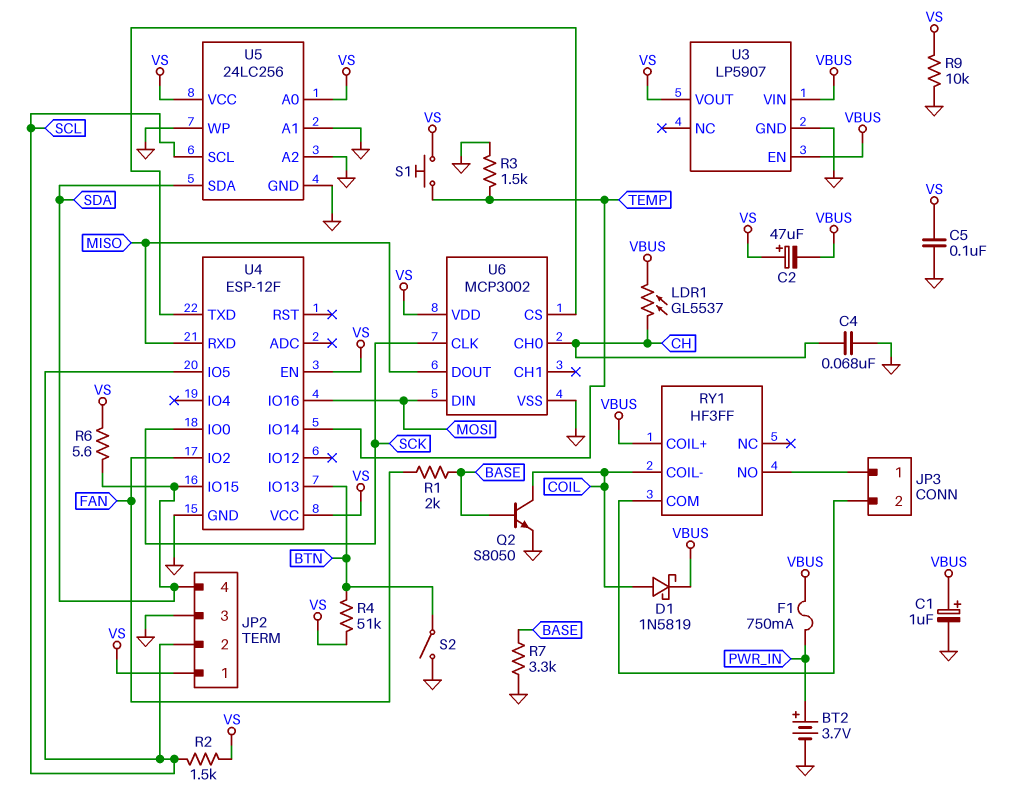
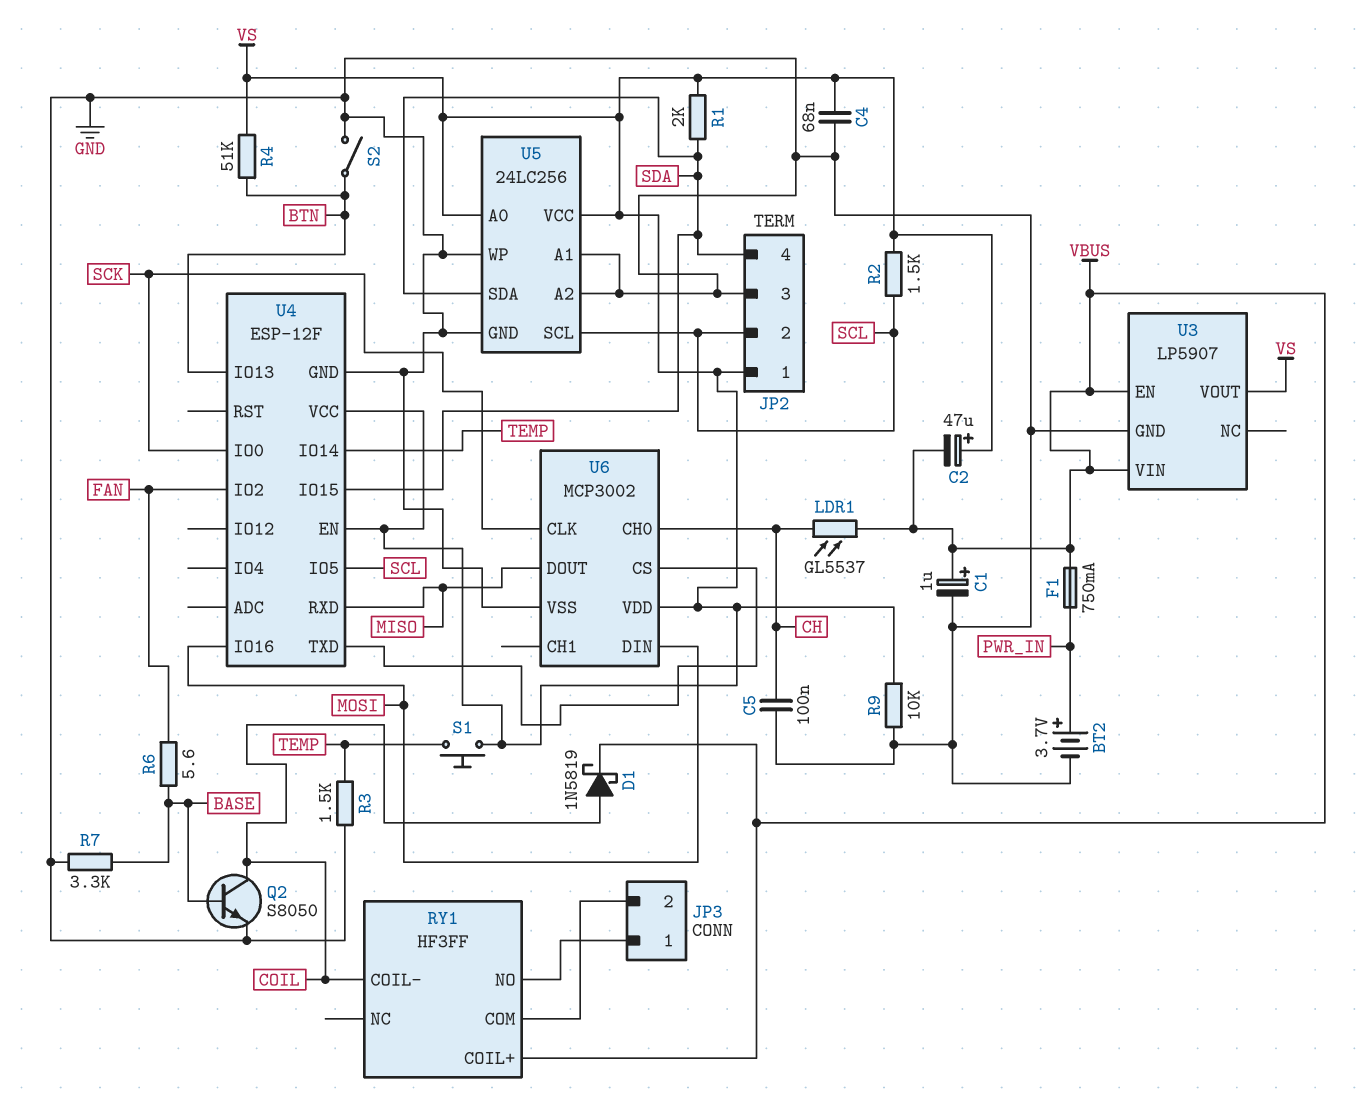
C4: 68nF (CH, GND) -> 68nF (GND, VS)
C5: 100nF (GND, VS) -> 100nF (CH, GND)
R1: 2k (BASE, FAN) -> 2k (SDA, VS)
R6: 5.6 (SDA, VS) -> 5.6 (BASE, FAN)

